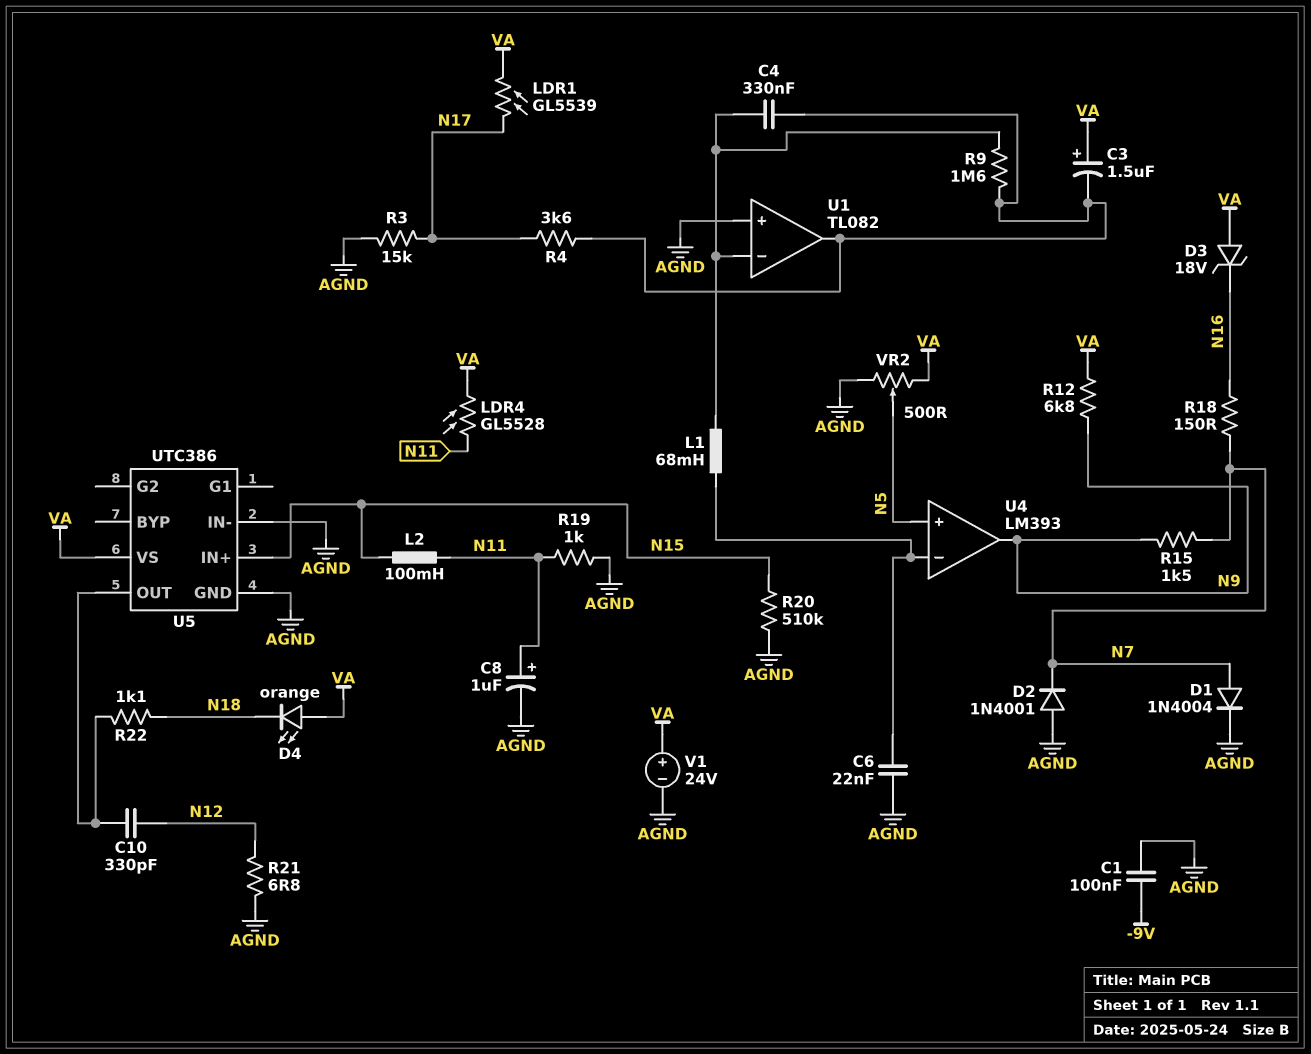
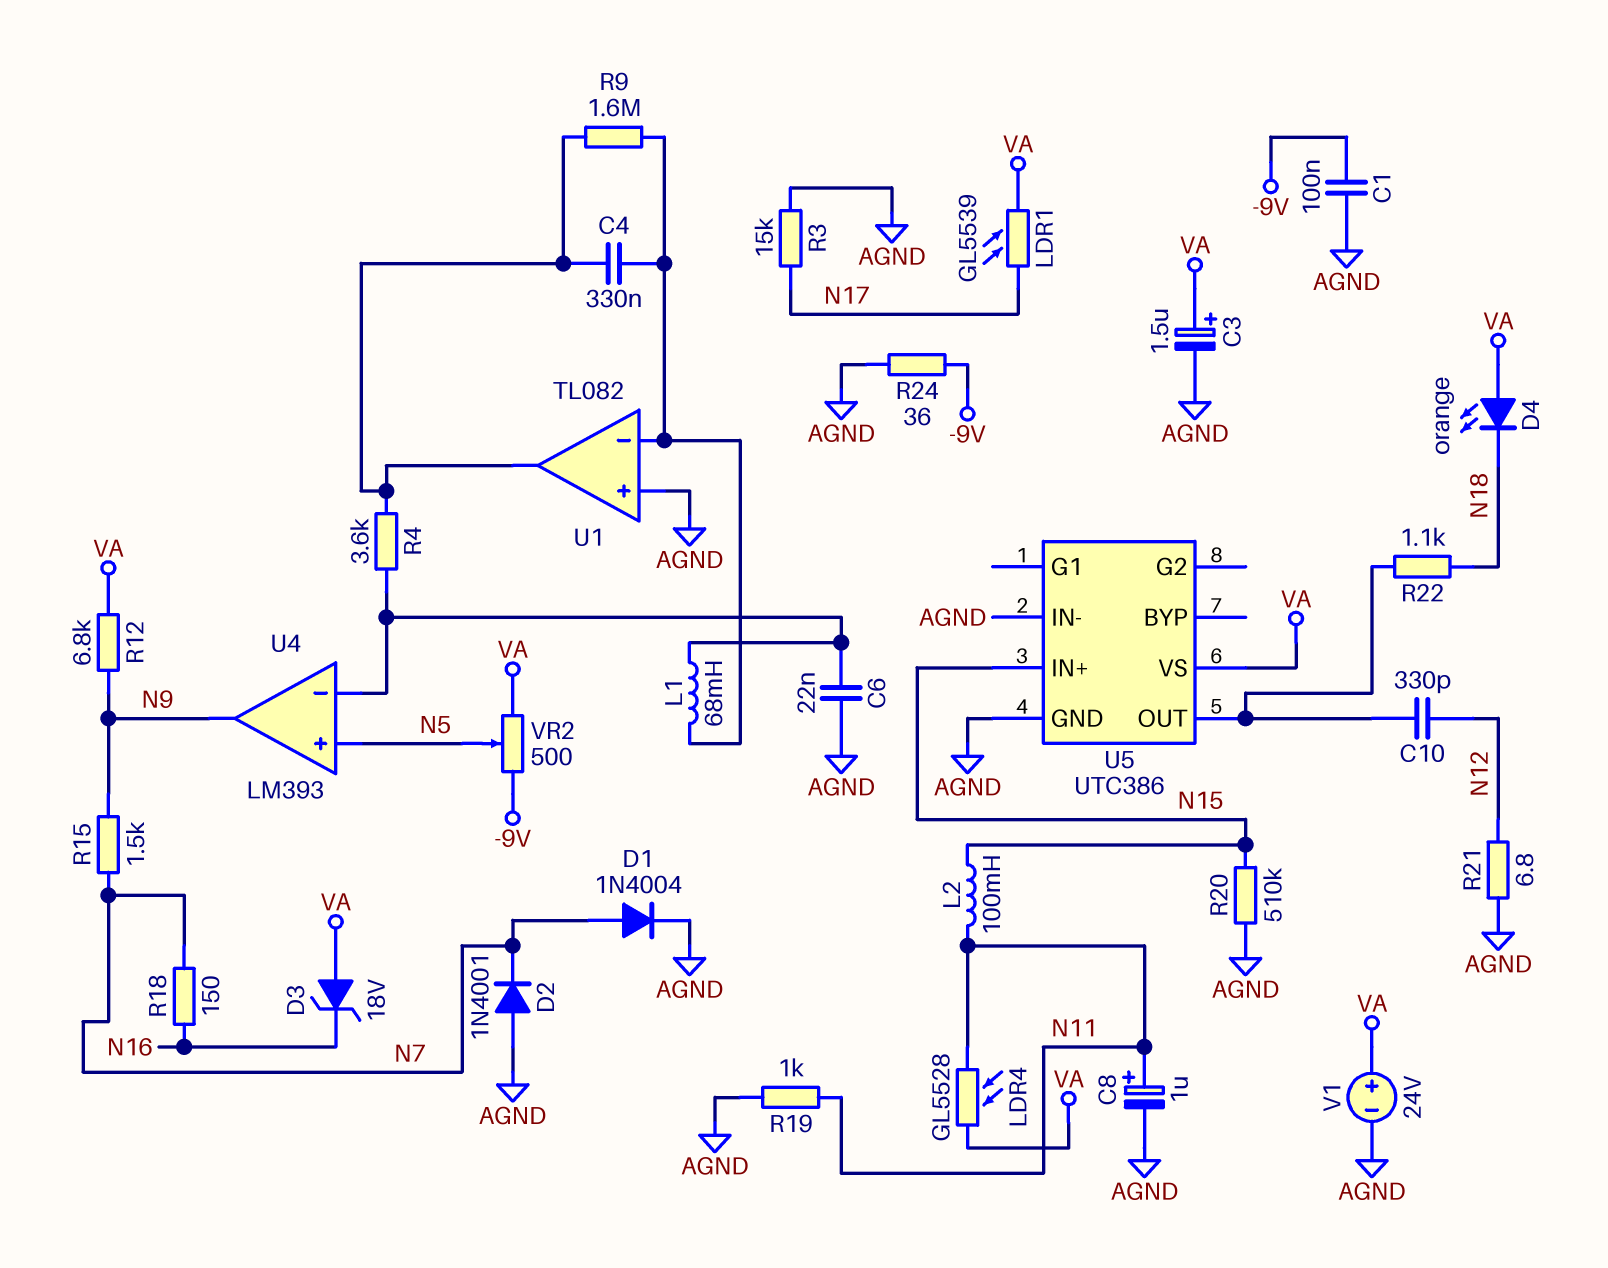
C3: 1.5uF (plus VA, minus U1/out) -> 1.5uF (plus VA, minus AGND)
R4: 3.6k (N17, U1/out) -> 3.6k (U1/out, U4/in-)
R24: none -> 36 (-9V, AGND)
VR2: 500 (AGND, VA, wiper N5) -> 500 (-9V, VA, wiper N5)

